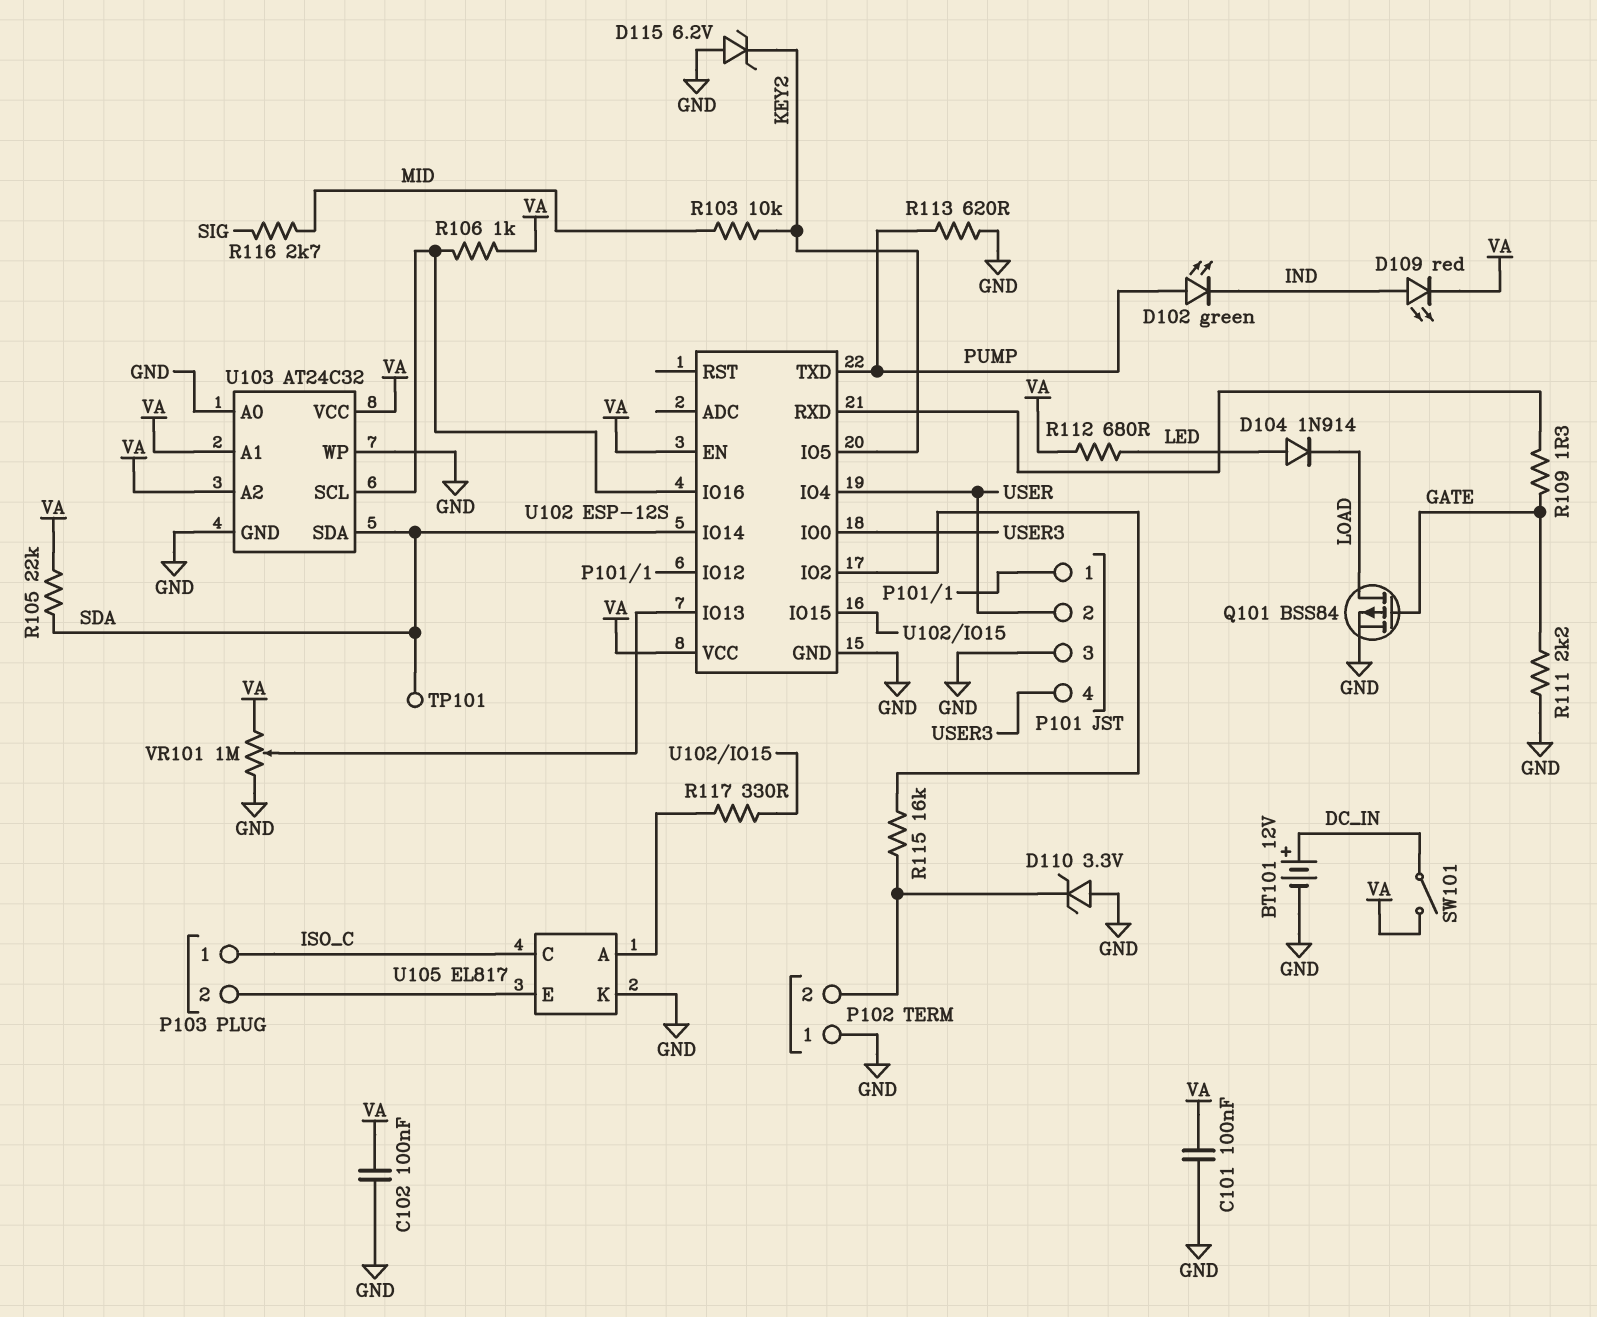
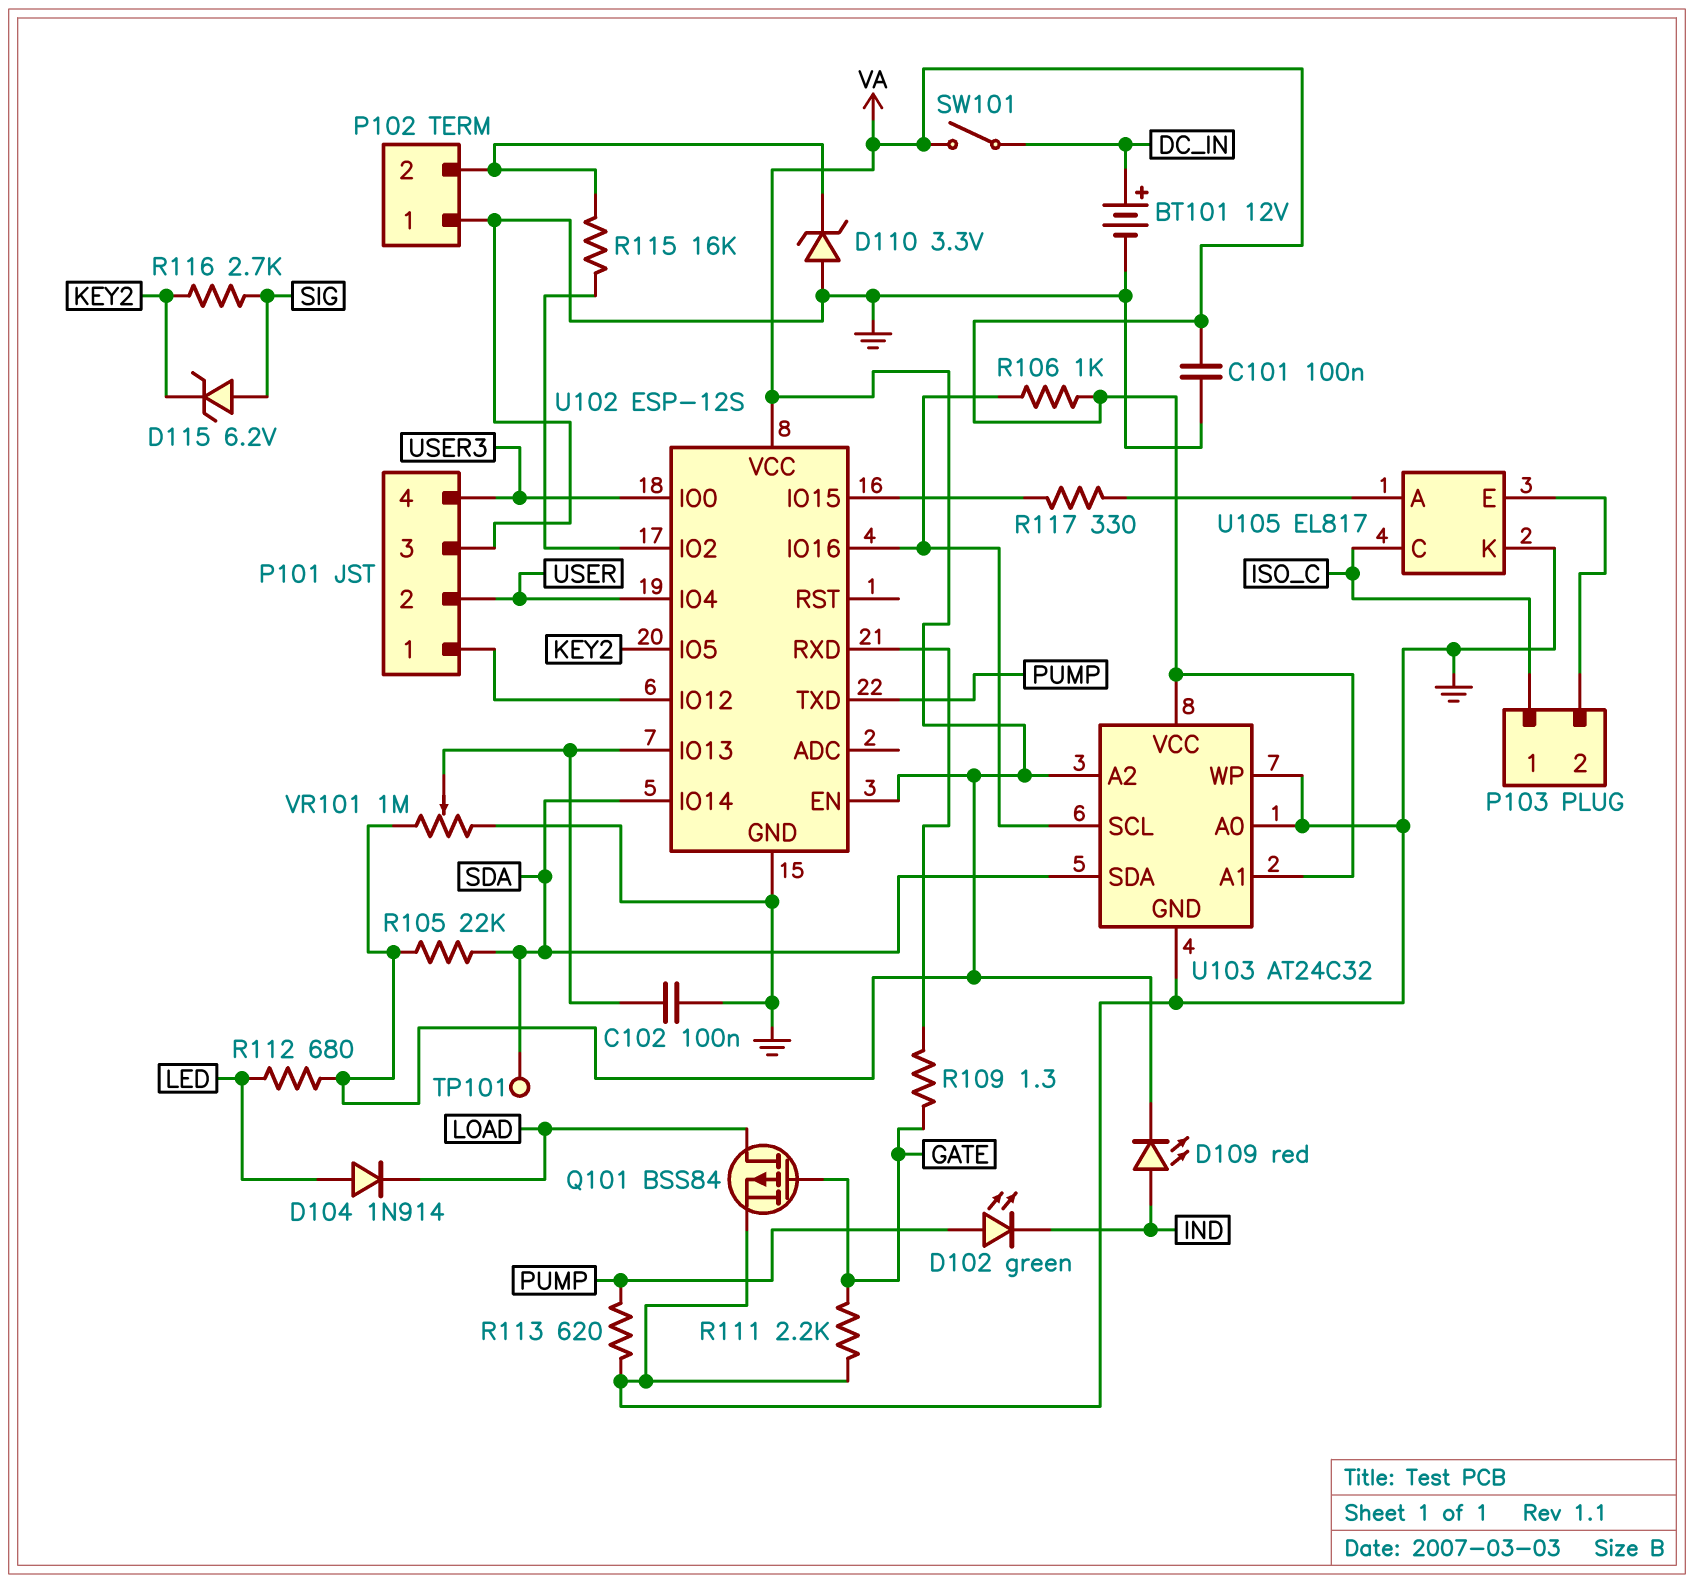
C102: 100nF (GND, VA) -> 100nF (GND, U102/IO13)
D115: zener 6.2V (A GND, K KEY2) -> zener 6.2V (A SIG, K KEY2)
R103: 10k (KEY2, MID) -> none
R116: 2.7k (MID, SIG) -> 2.7k (KEY2, SIG)

